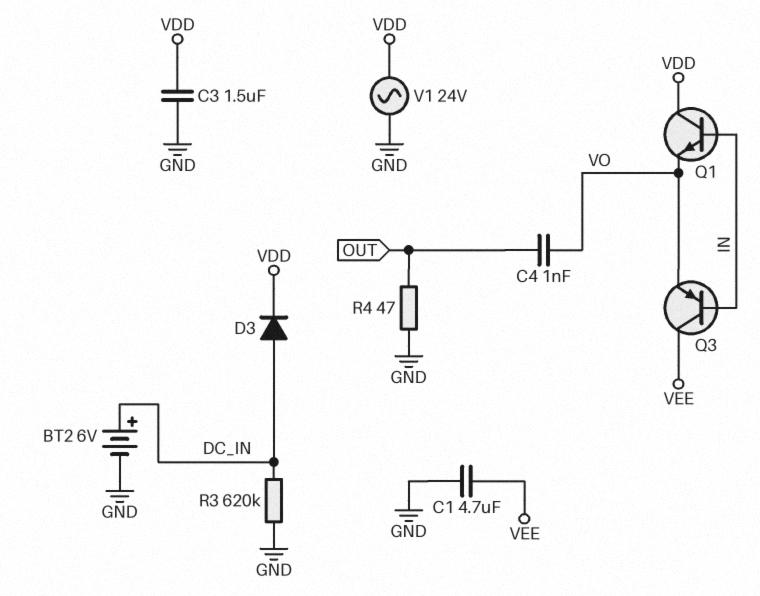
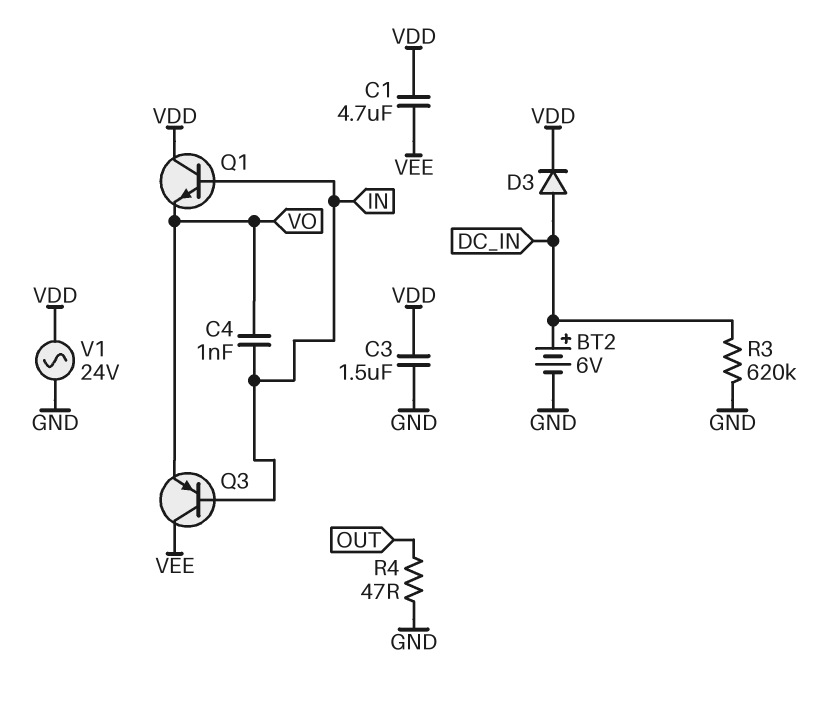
C1: 4.7uF (GND, VEE) -> 4.7uF (VDD, VEE)
C4: 1nF (OUT, VO) -> 1nF (IN, VO)

